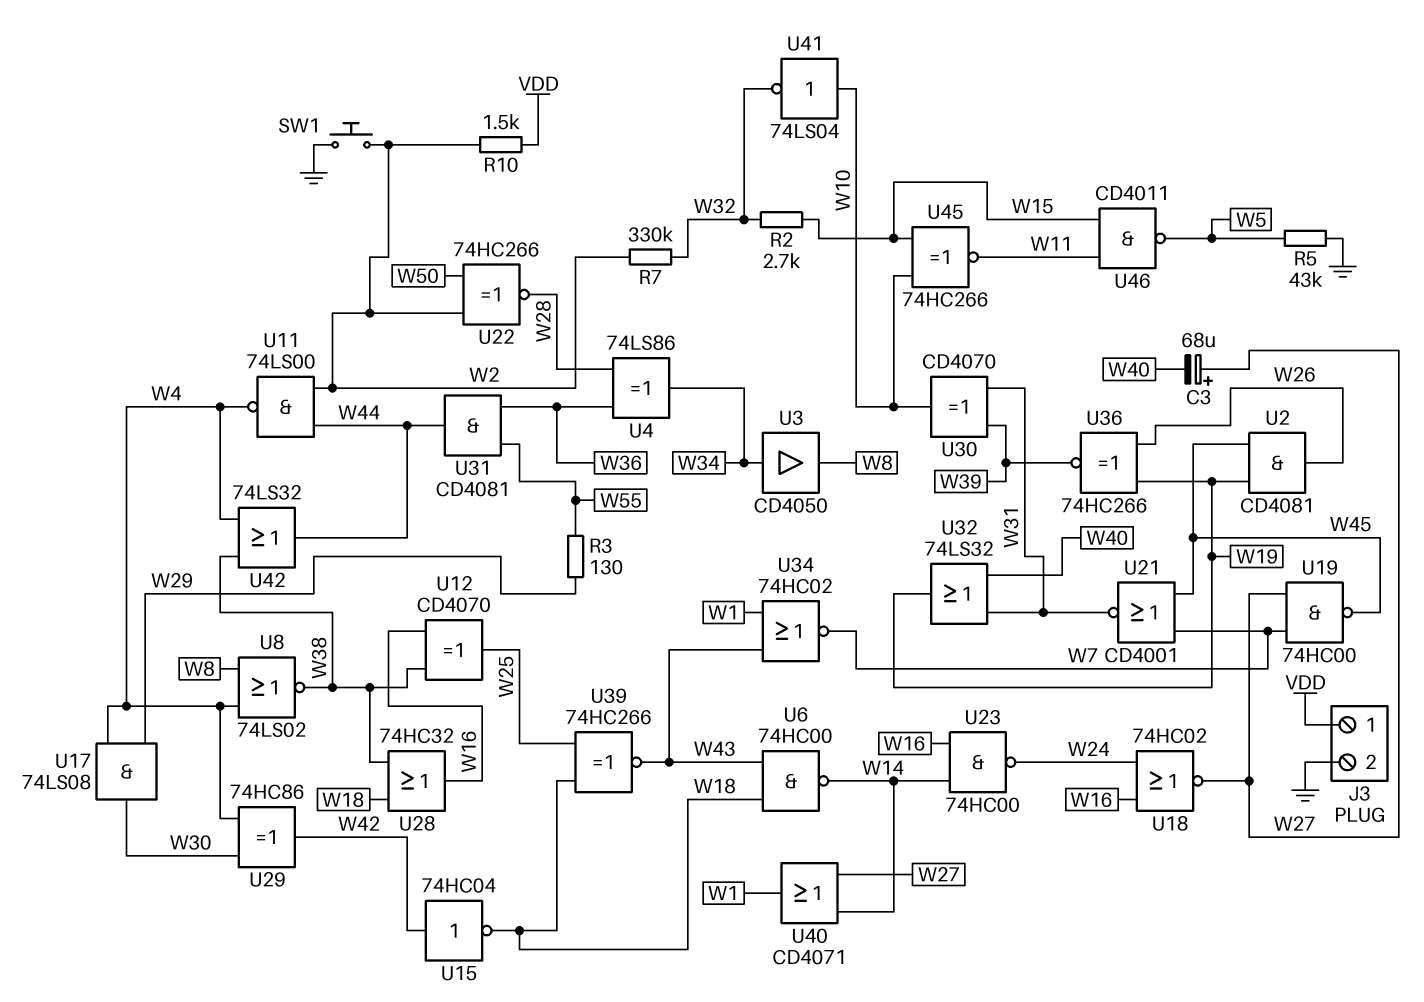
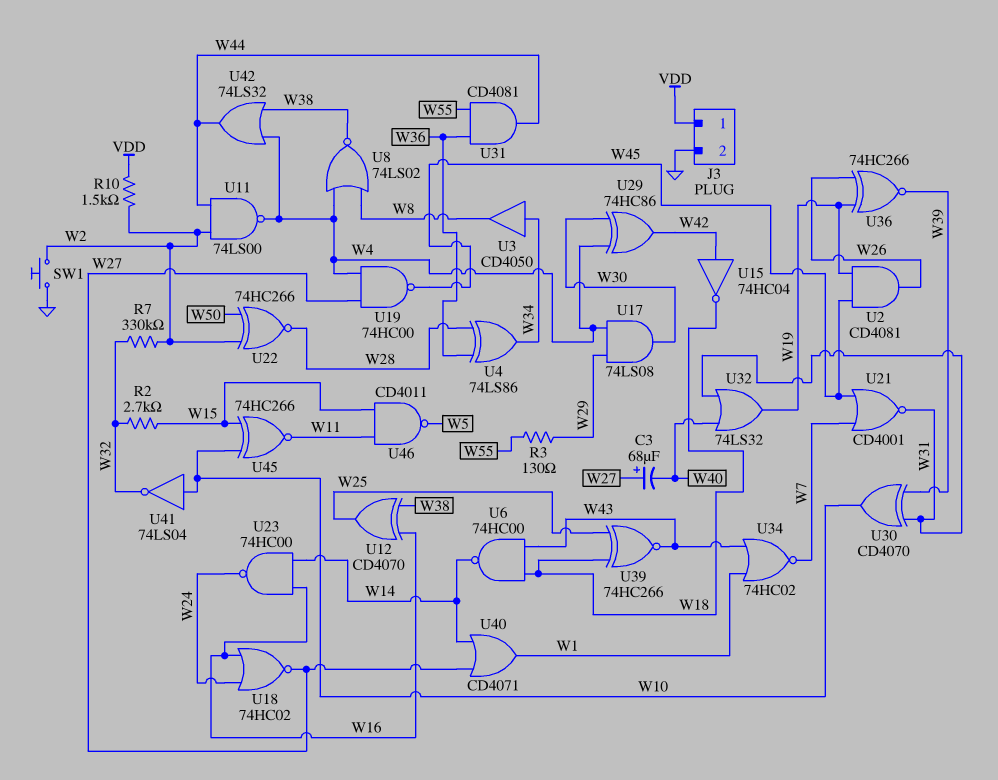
R5: 43k (GND, W5) -> none
U19: NAND 74HC00 (in W7, in W27, out W45) -> NAND 74HC00 (in W4, in W27, out W45)
U28: OR 74HC32 (in W18, in W38, out W16) -> none

